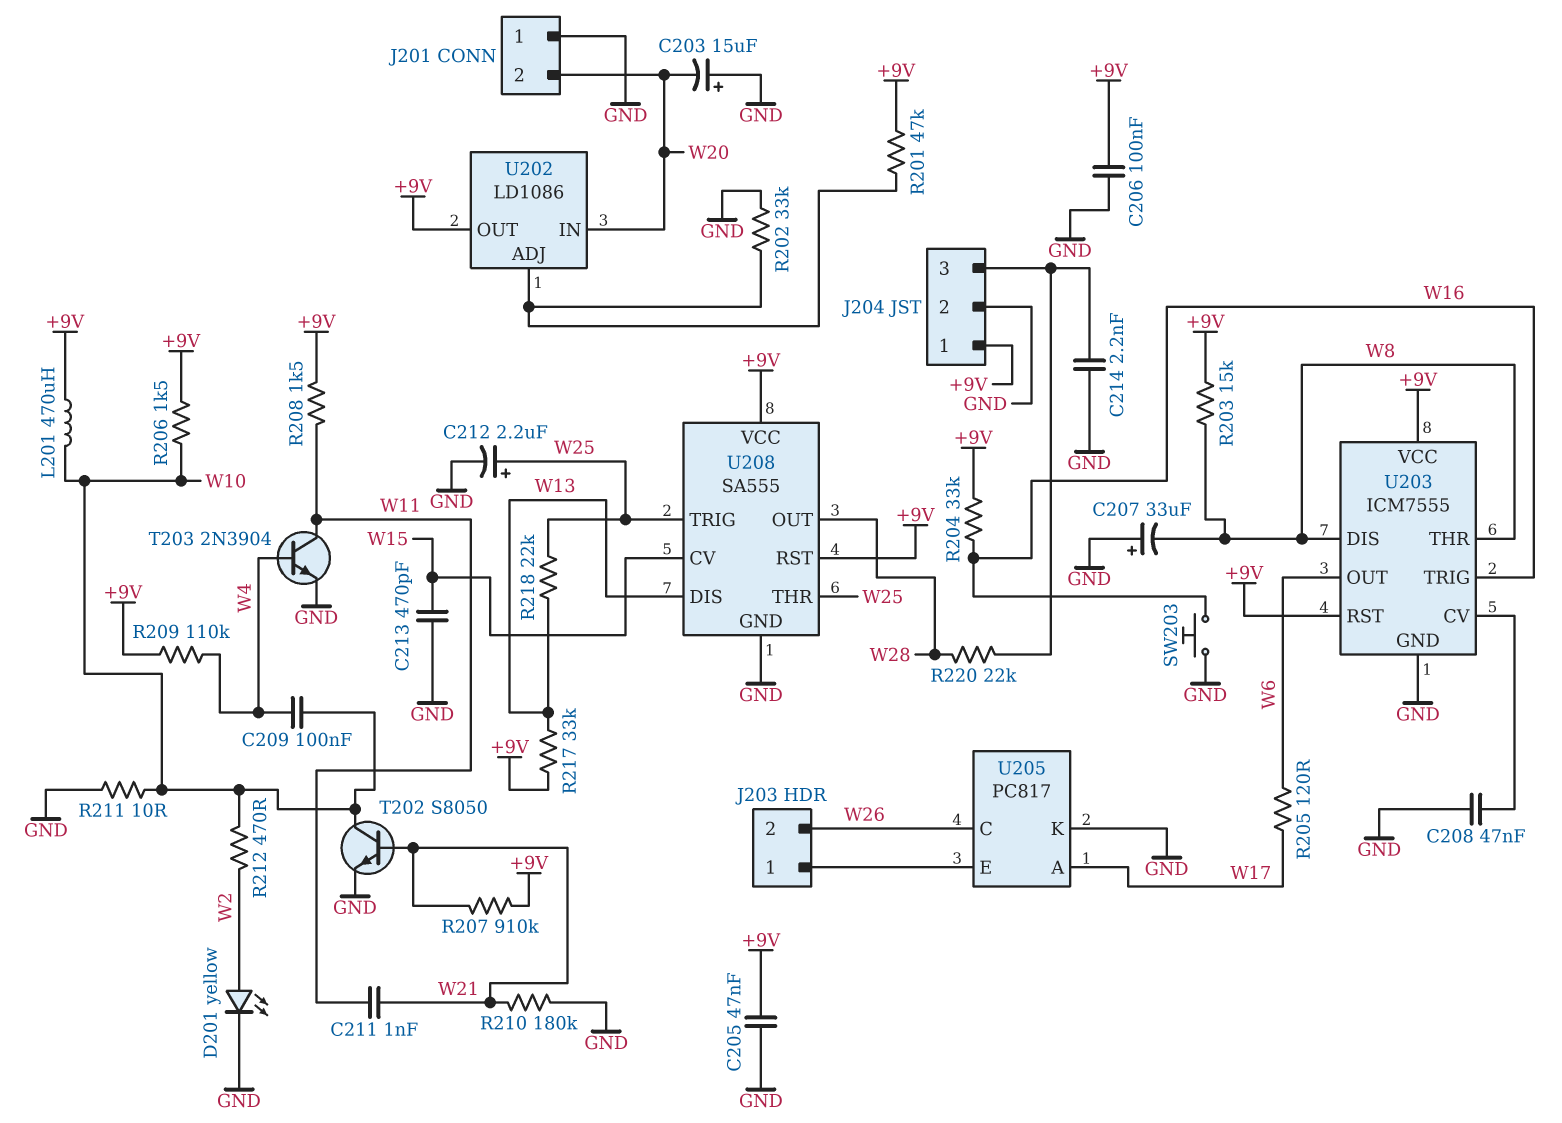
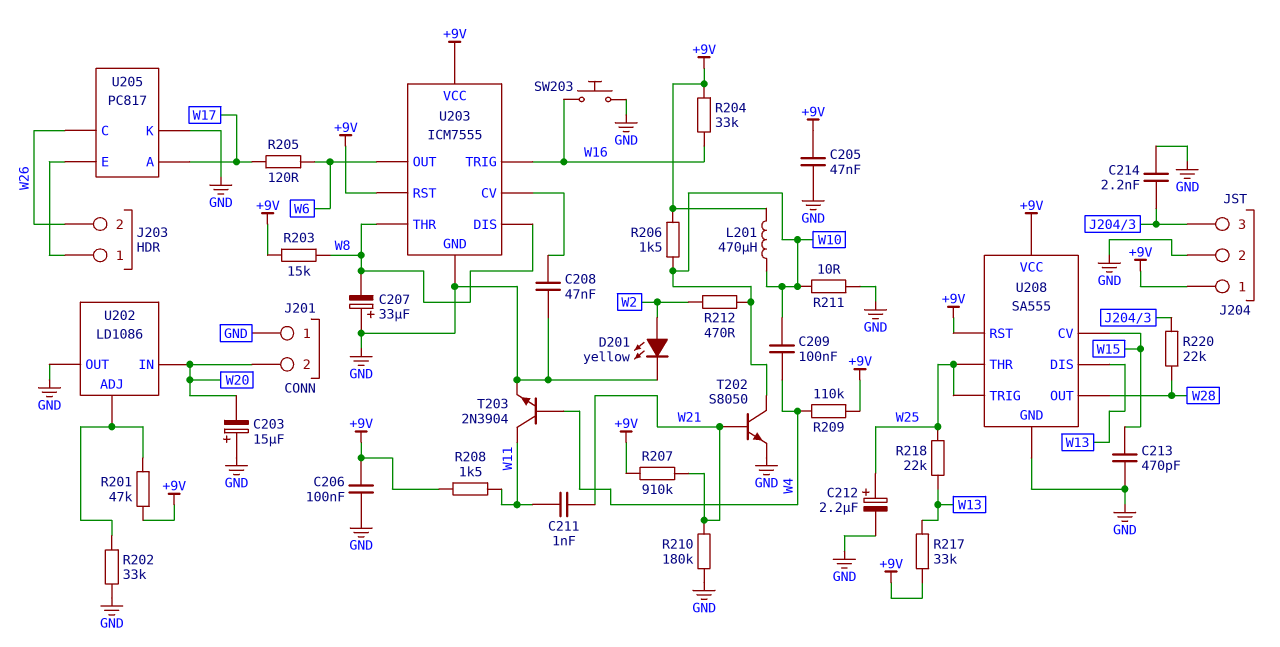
U202 pin OUT: +9V -> GND

